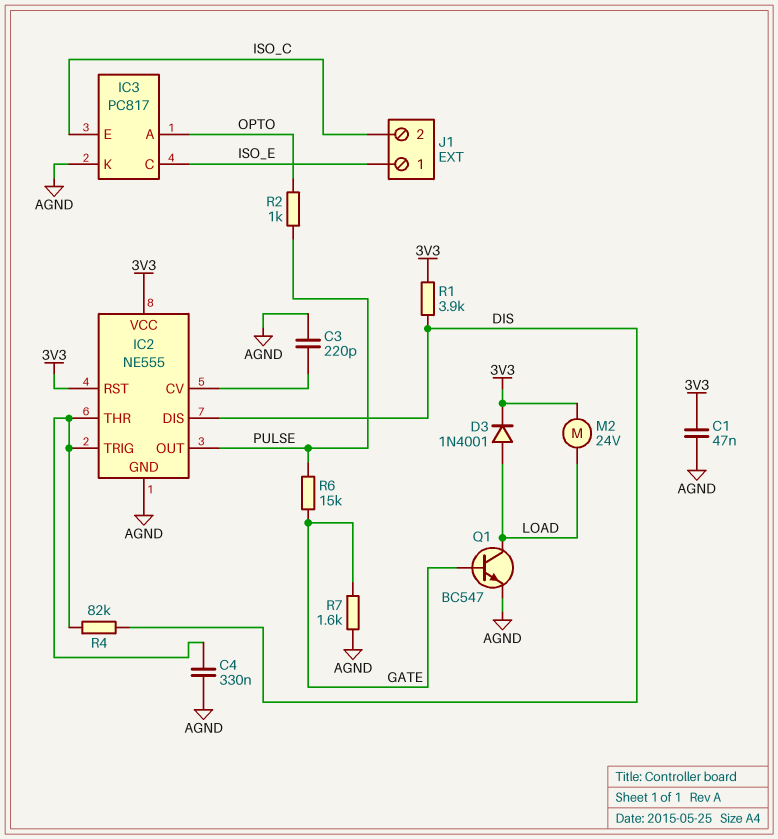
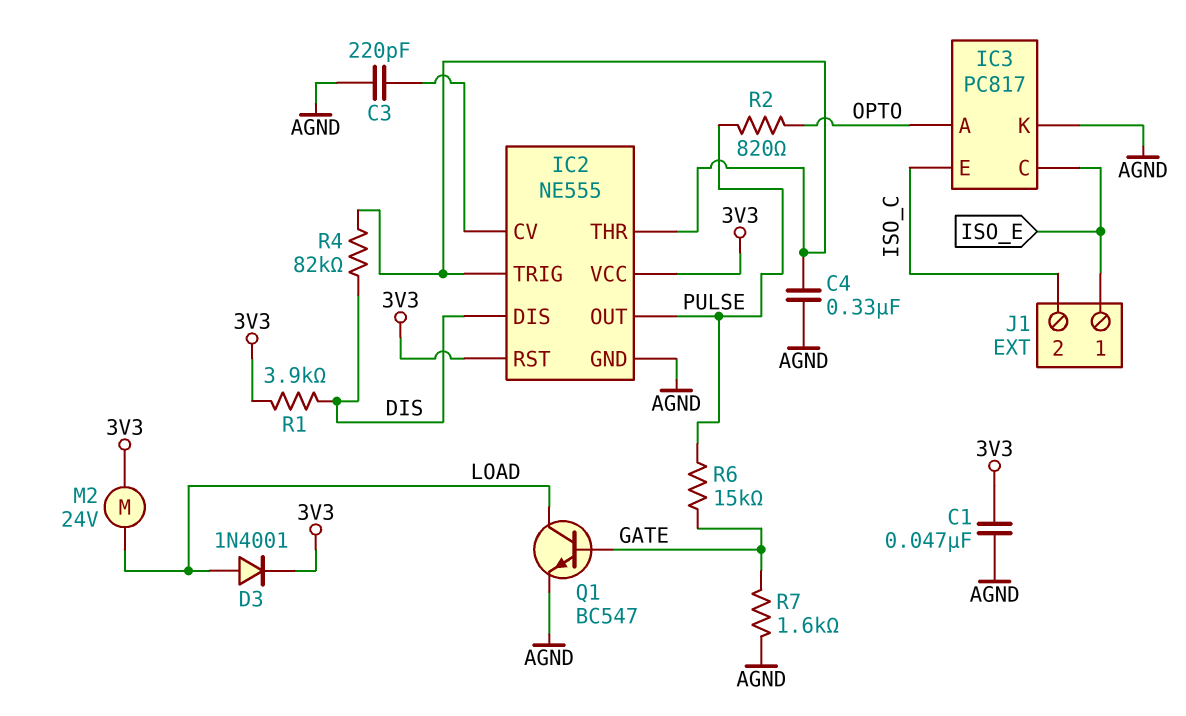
R2: 1k (OPTO, PULSE) -> 820 (OPTO, PULSE)

